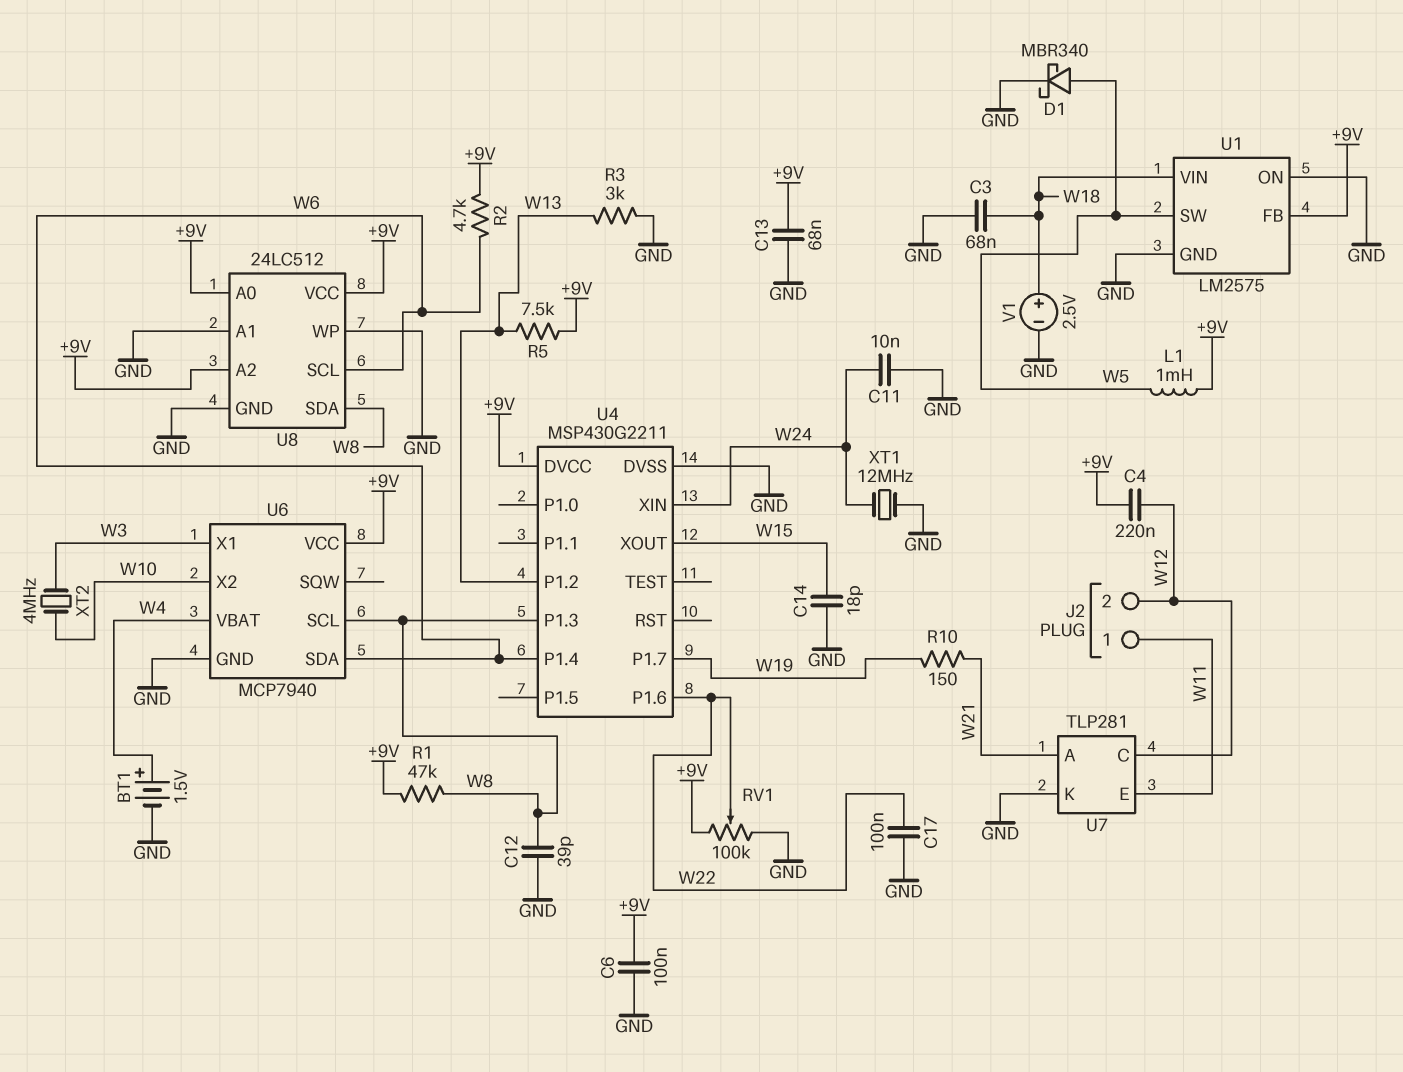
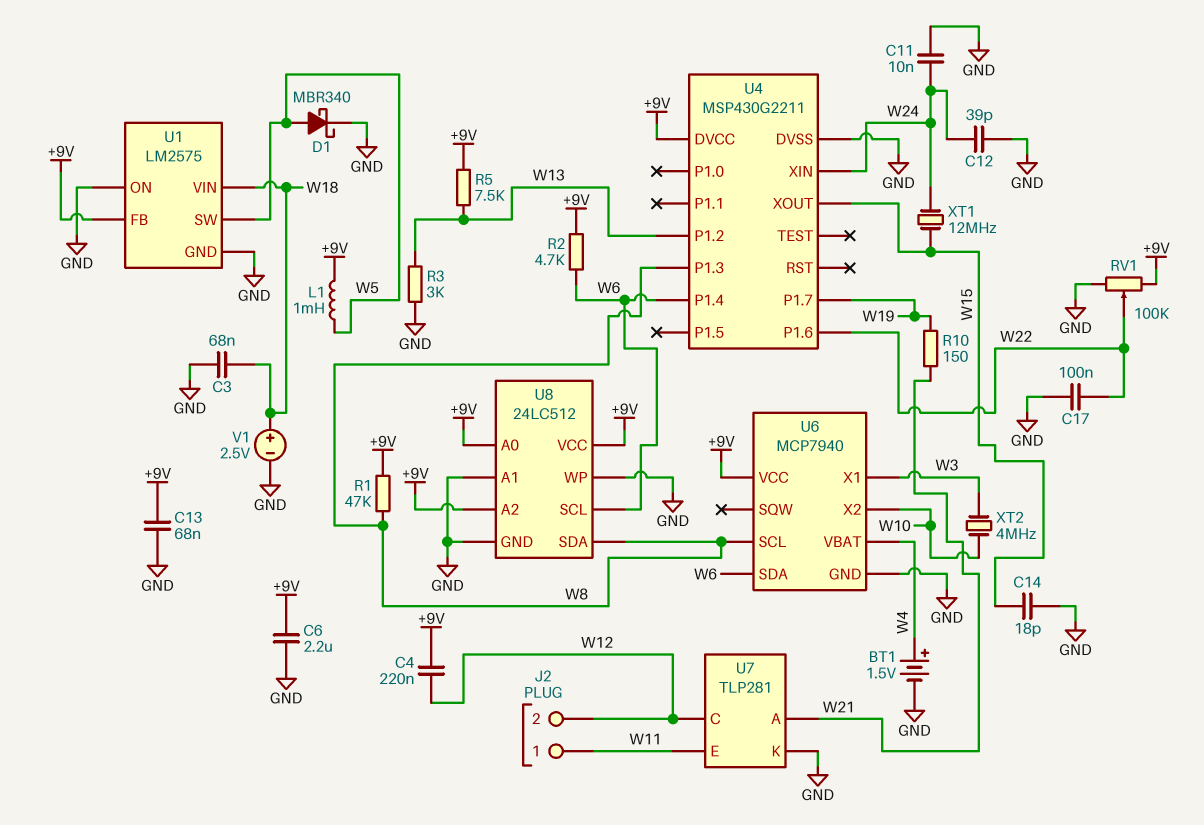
C6: 100nF (+9V, GND) -> 2.2uF (+9V, GND)
C12: 39pF (GND, W8) -> 39pF (GND, W24)
XT1: 12MHz (GND, W24) -> 12MHz (W15, W24)

